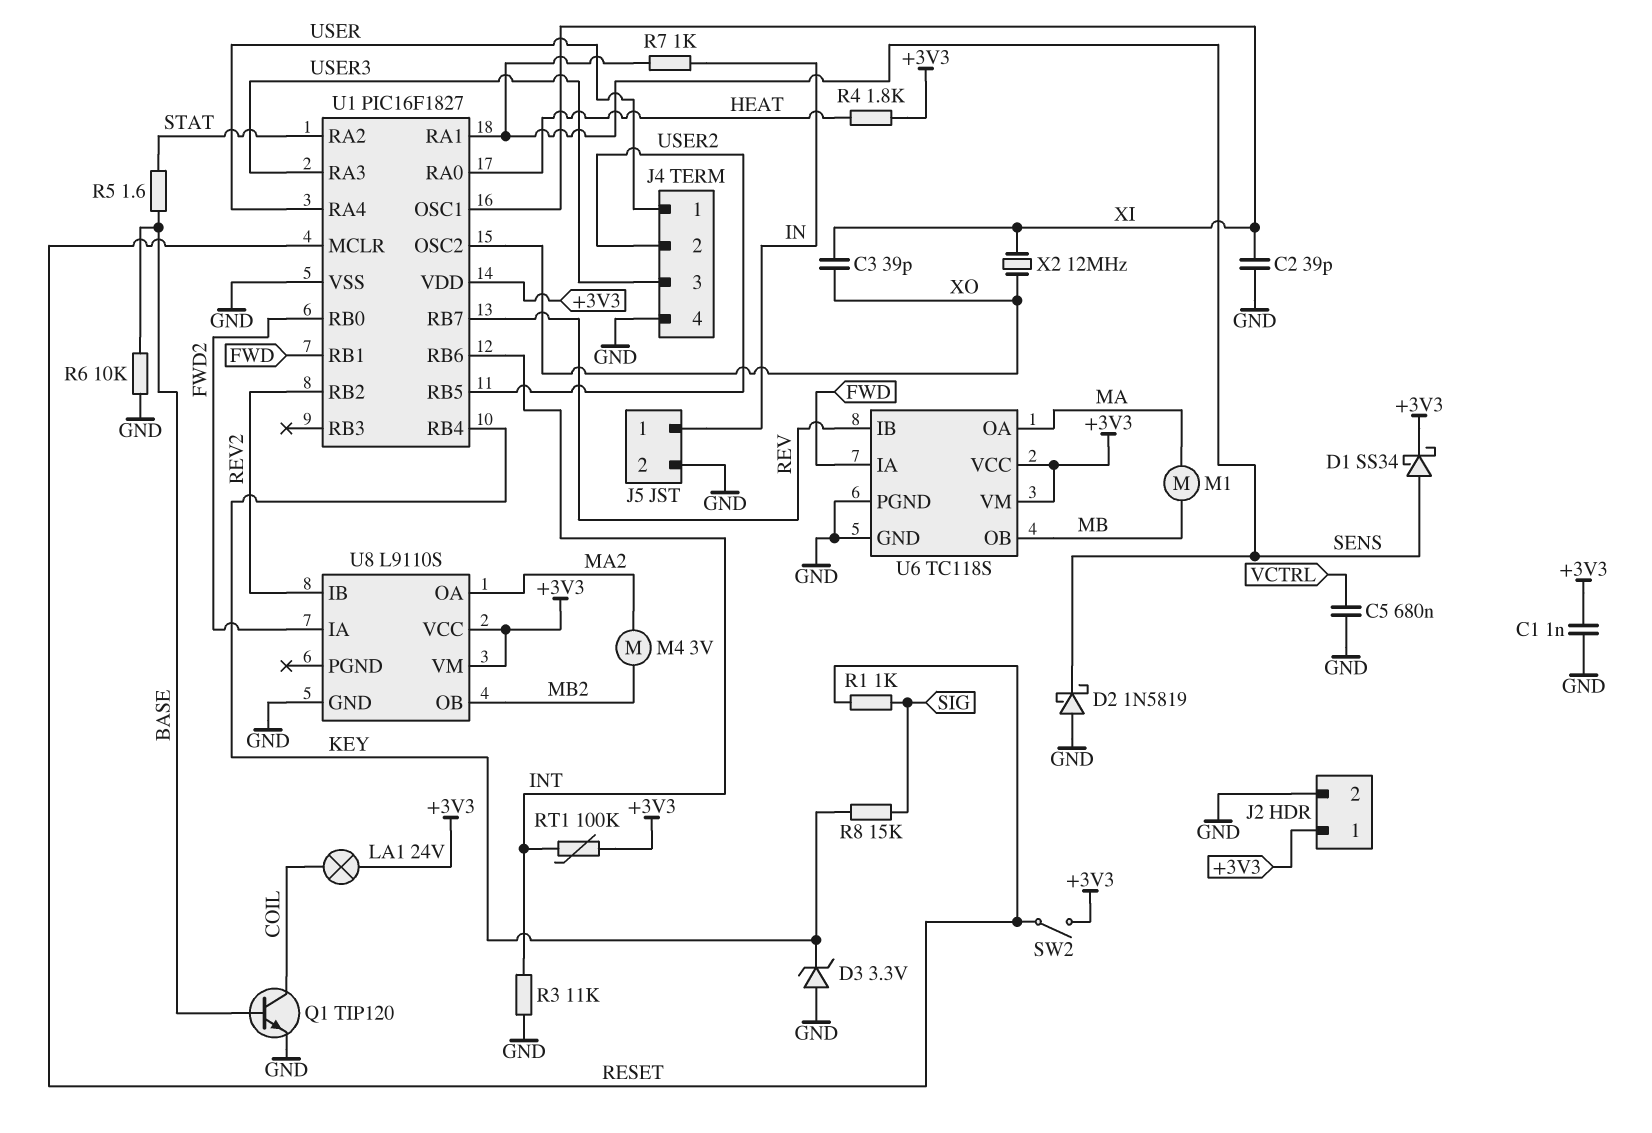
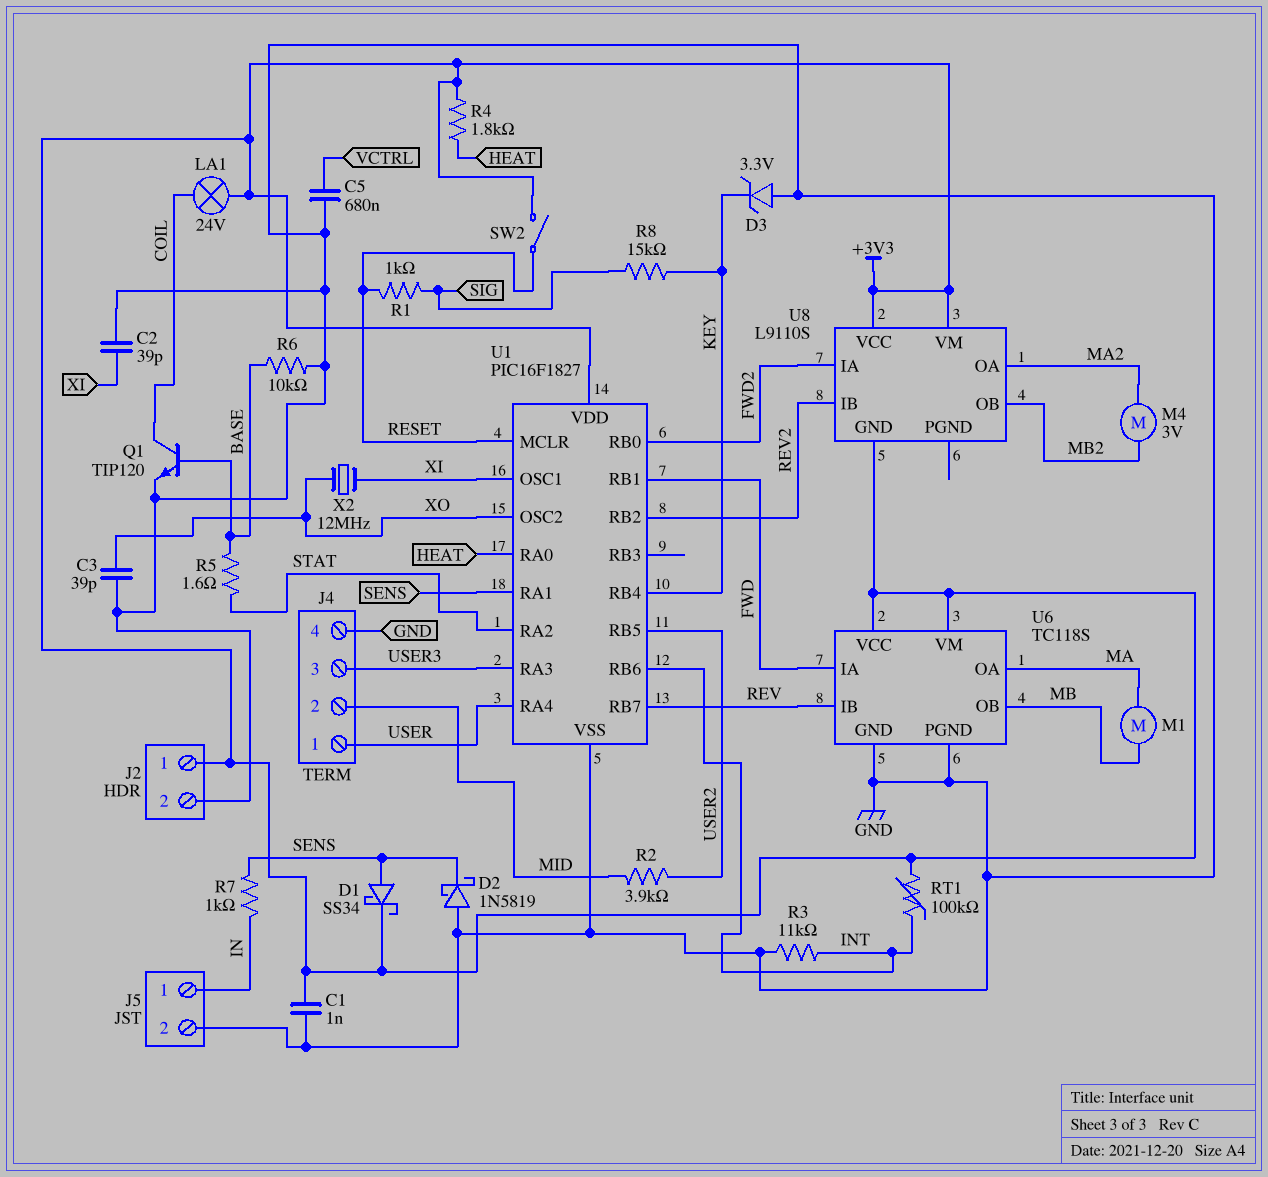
C3: 39pF (XI, XO) -> 39pF (GND, XO)
J4 pin 2: USER2 -> MID
R2: none -> 3.9k (MID, USER2)
U8 pin GND: GND -> +3V3

